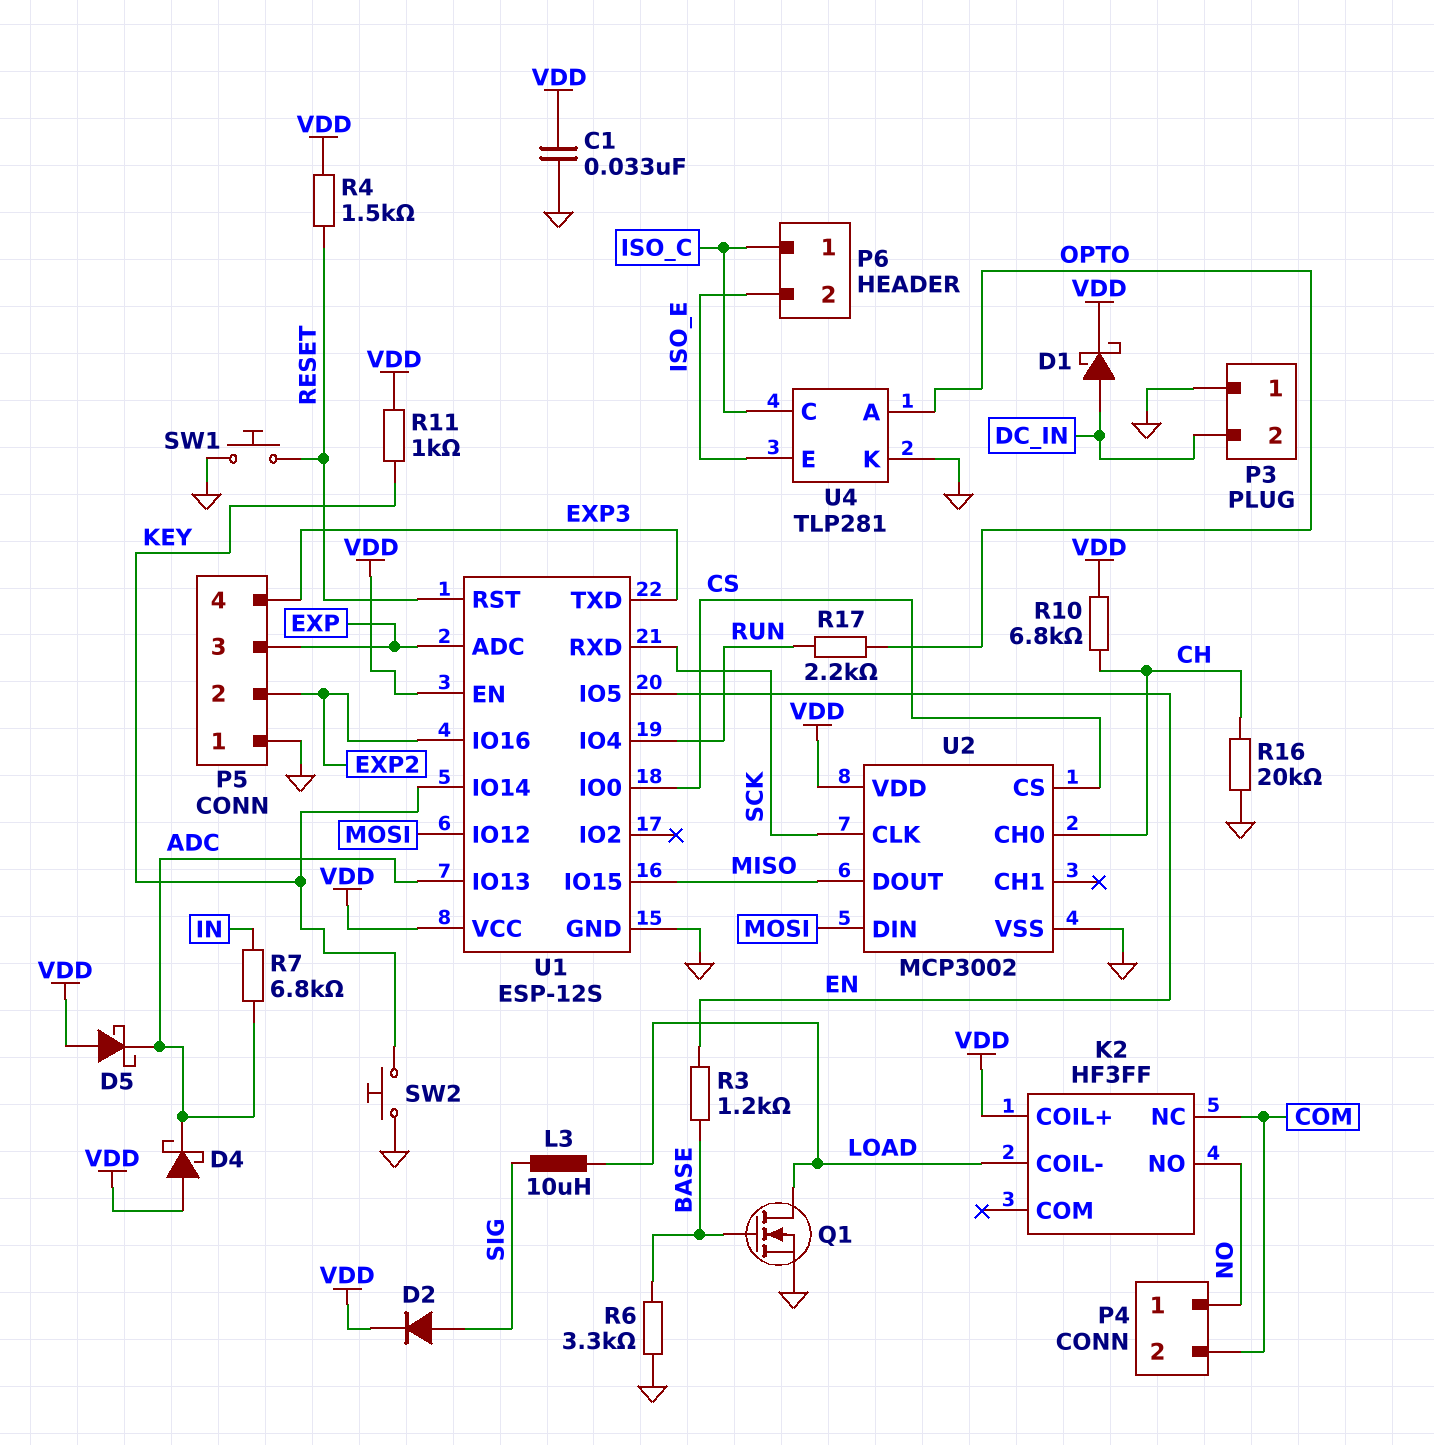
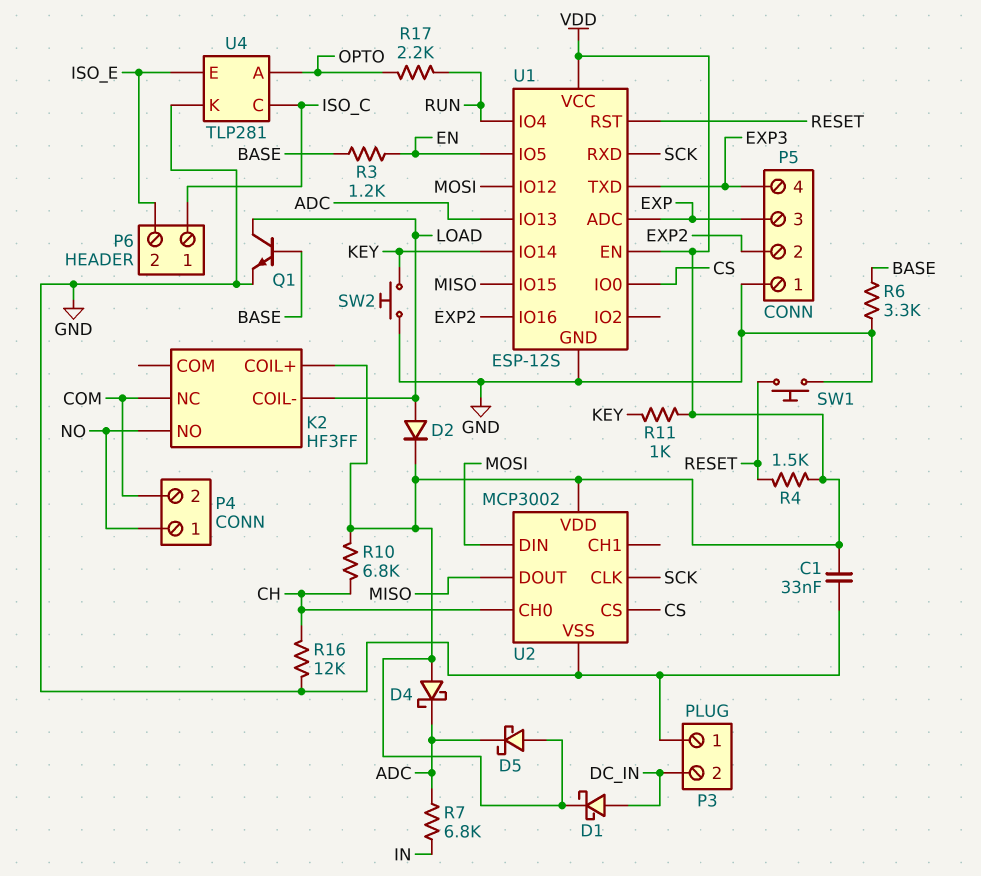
D2: diode (A SIG, K VDD) -> diode (A LOAD, K VDD)
L3: 10uH (LOAD, SIG) -> none
Q1: NMOS (G BASE, D LOAD, S GND) -> NPN (B BASE, C LOAD, E GND)
R16: 20k (CH, GND) -> 12k (CH, GND)

